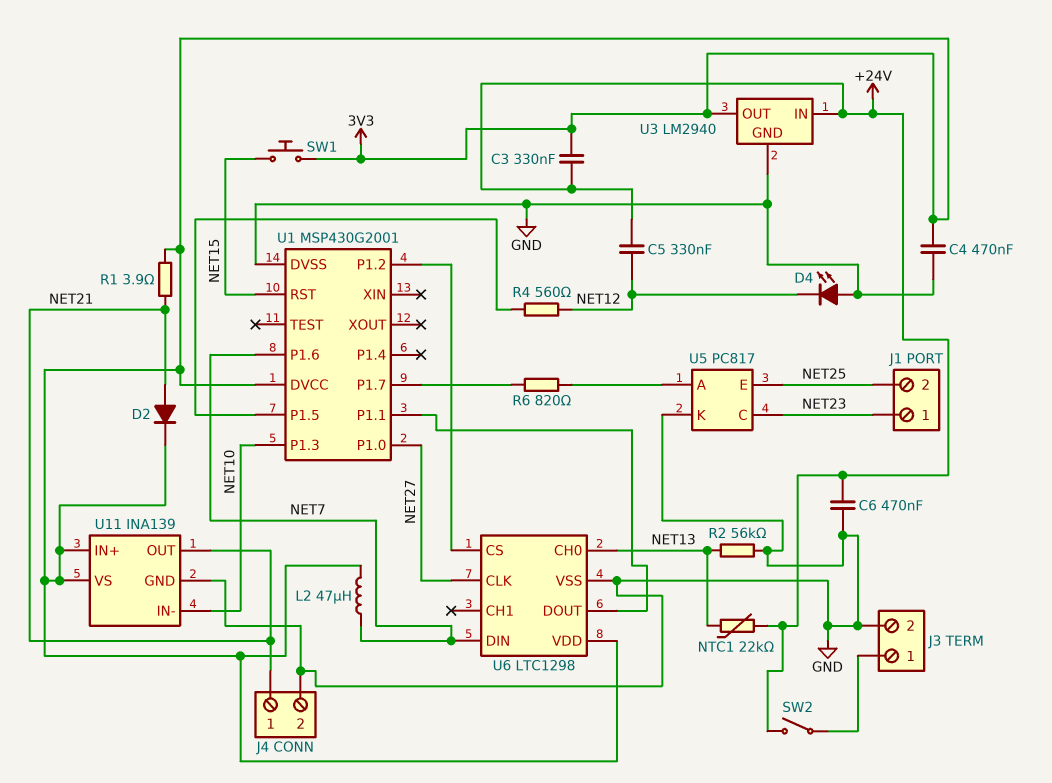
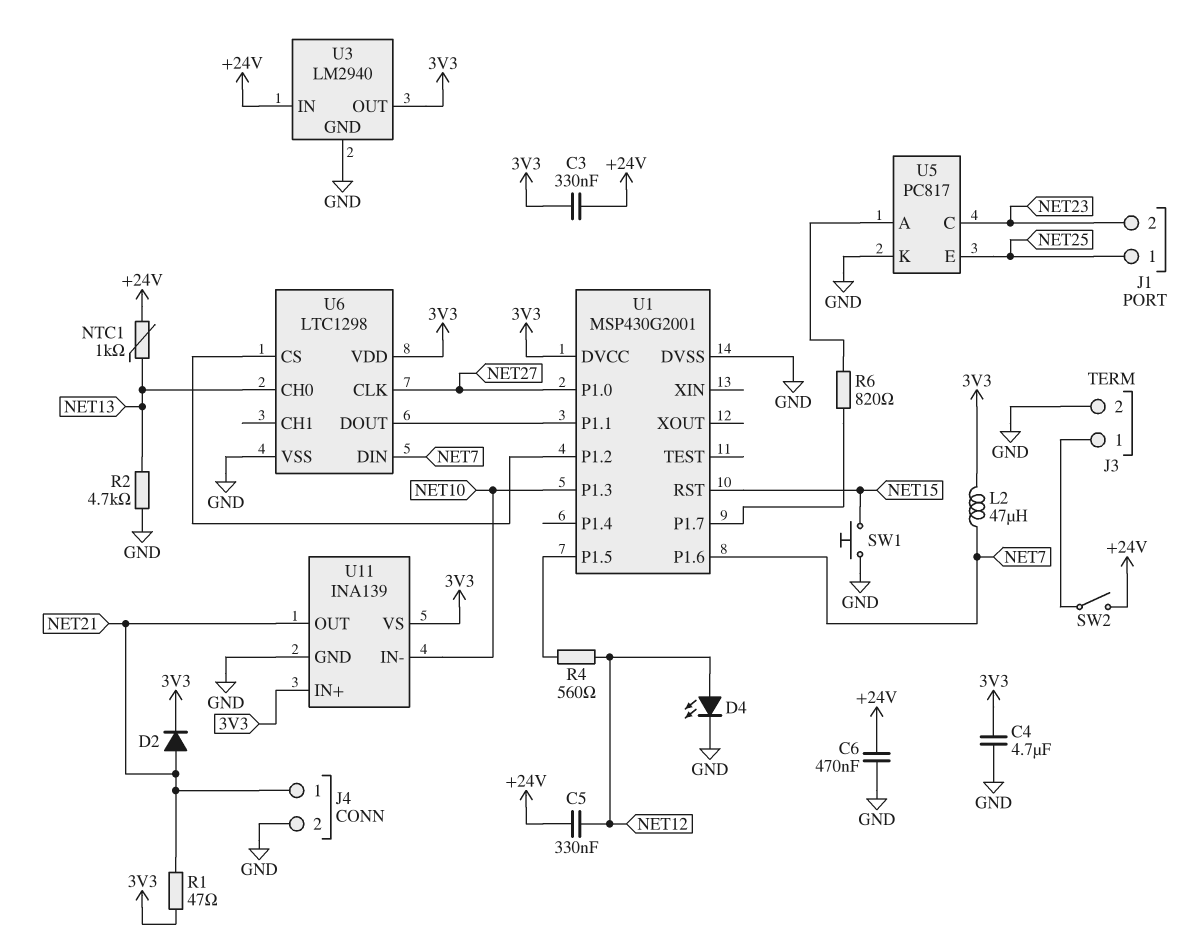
C4: 470nF (3V3, GND) -> 4.7uF (3V3, GND)
D4: LED (A GND, K NET12) -> LED (A NET12, K GND)
J1 pin 1: NET23 -> NET25
J1 pin 2: NET25 -> NET23
NTC1: 22k (+24V, NET13) -> 1k (+24V, NET13)
R1: 3.9 (3V3, NET21) -> 47 (3V3, NET21)
R2: 56k (GND, NET13) -> 4.7k (GND, NET13)
SW1: button (3V3, NET15) -> button (GND, NET15)

